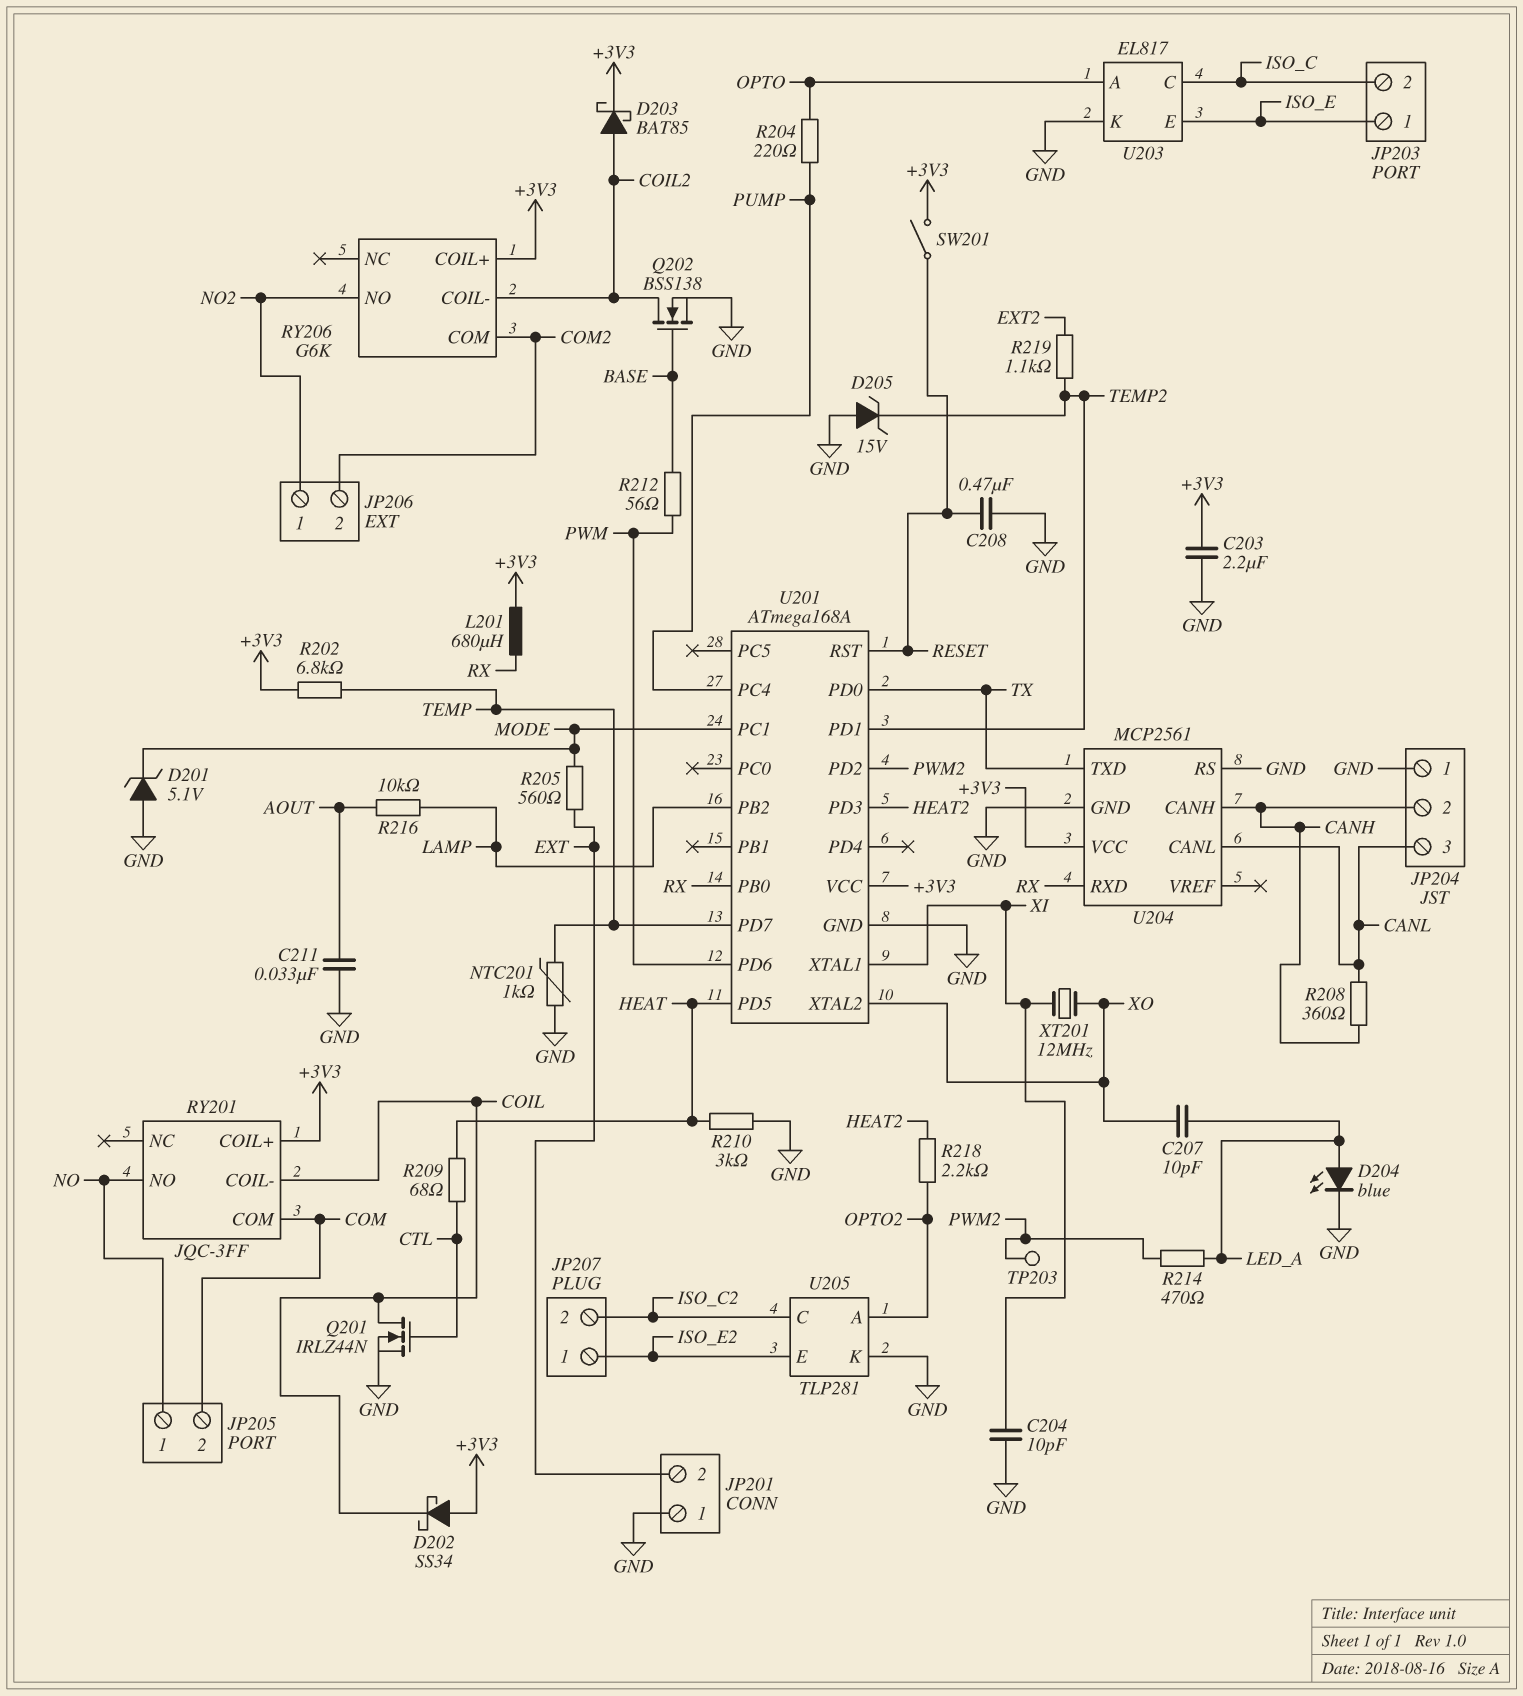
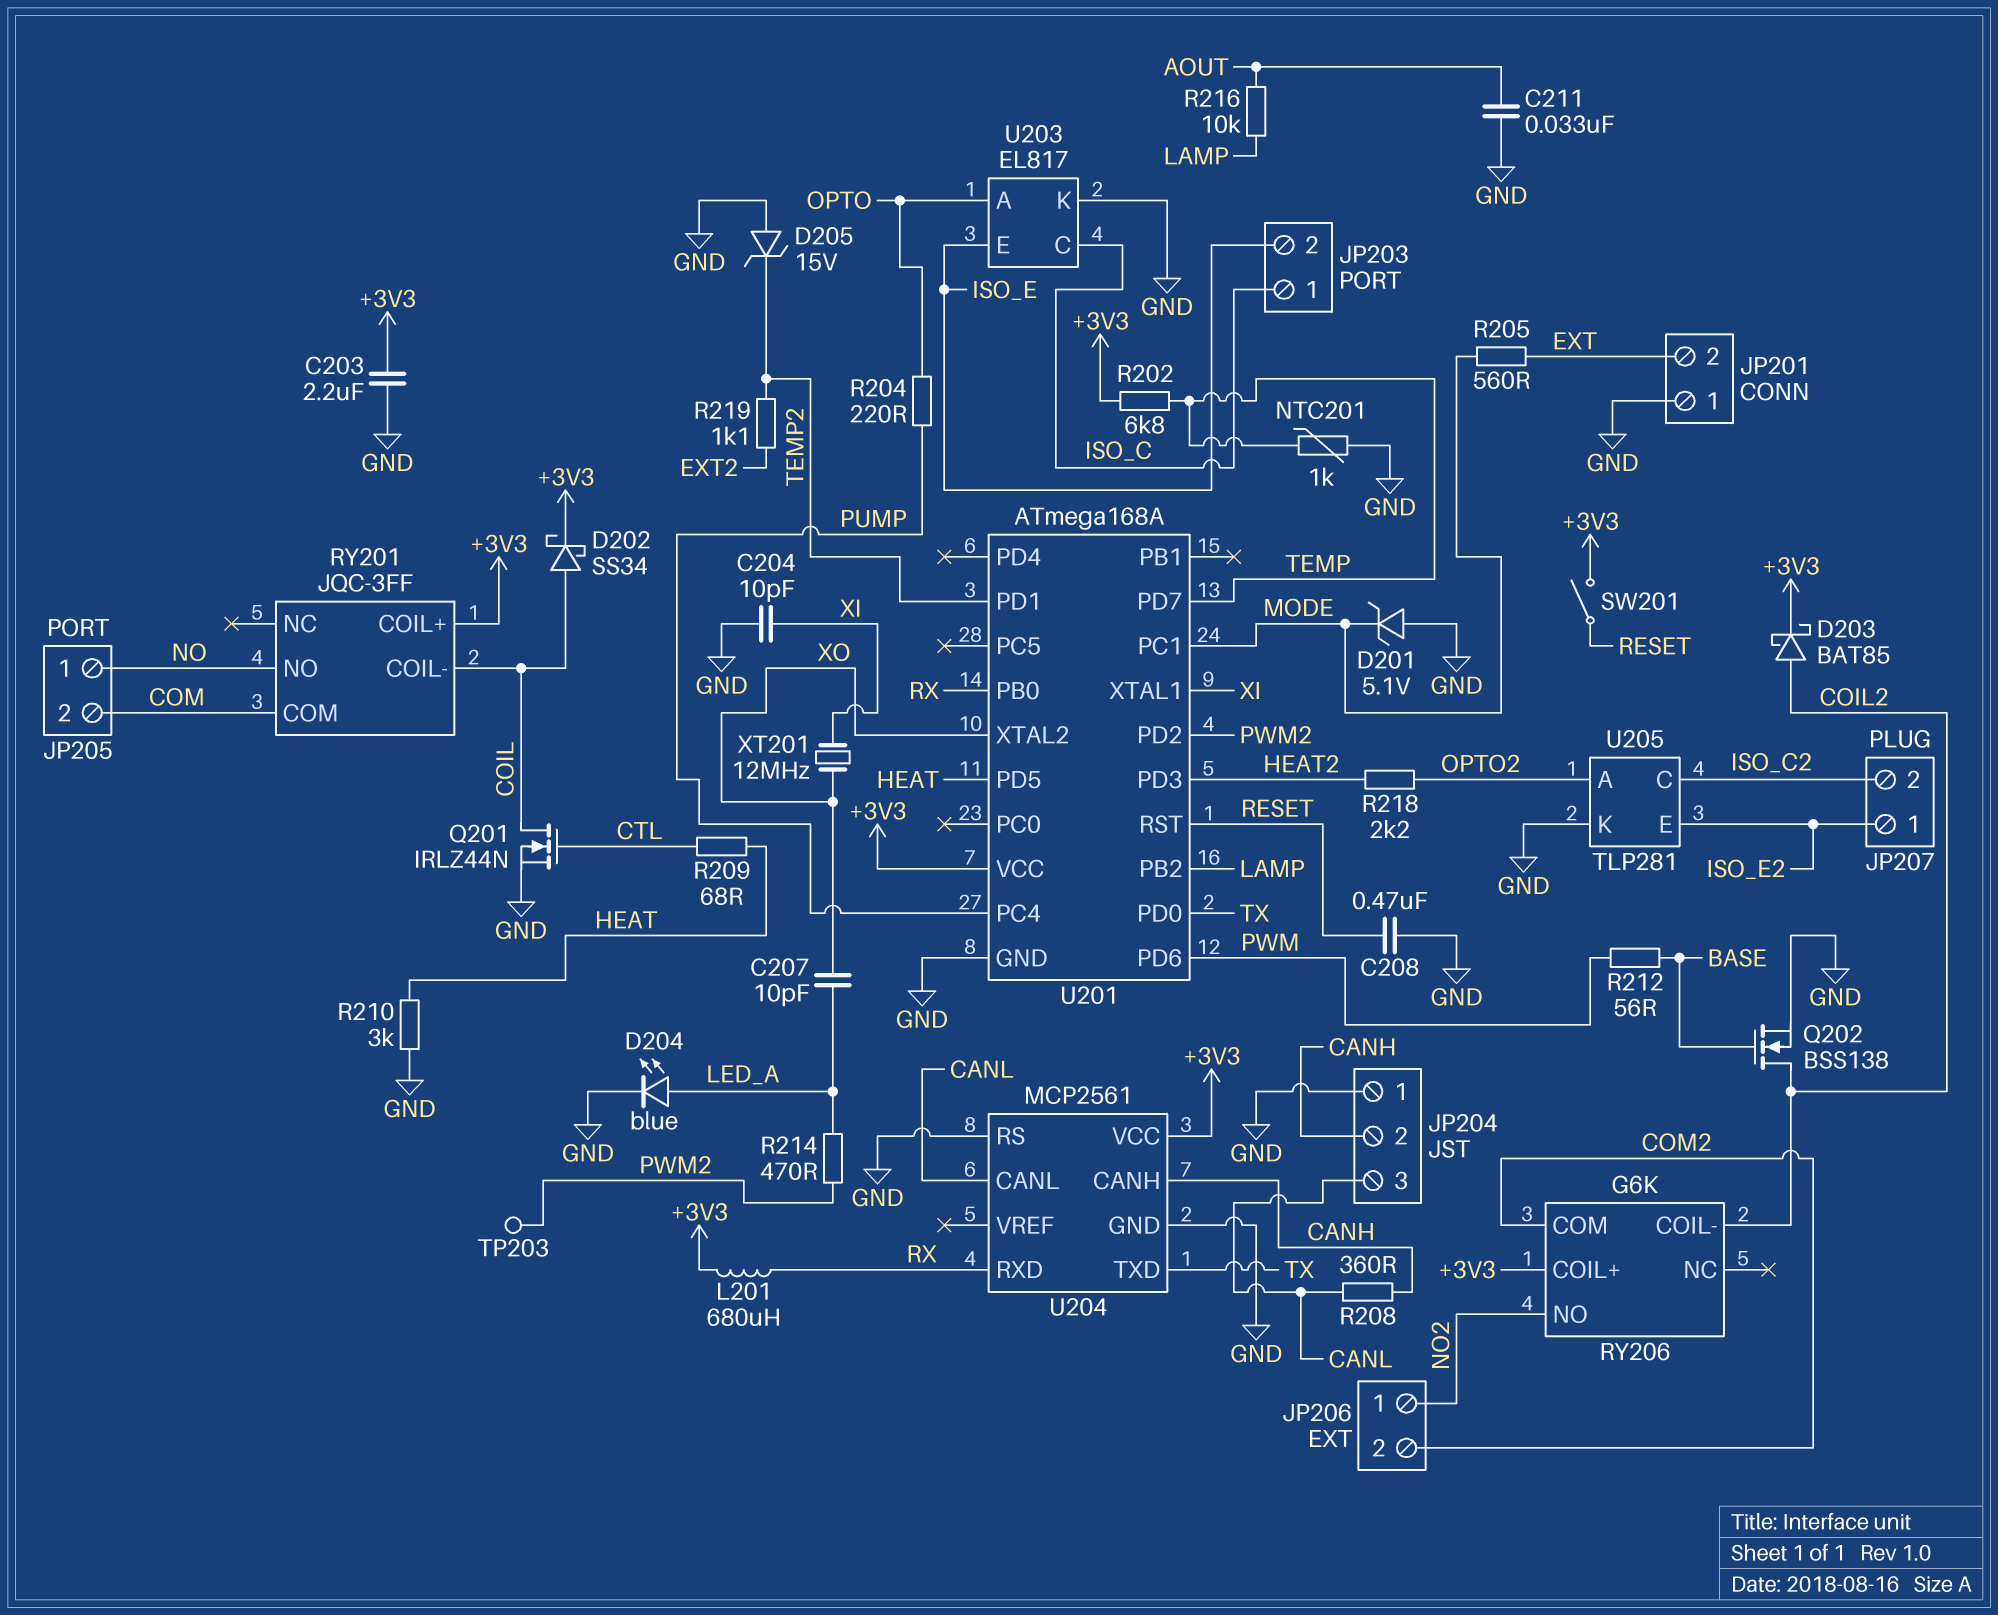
D202: schottky SS34 (A +3V3, K COIL) -> schottky SS34 (A COIL, K +3V3)
JP203 pin 1: ISO_E -> ISO_C
JP203 pin 2: ISO_C -> ISO_E

